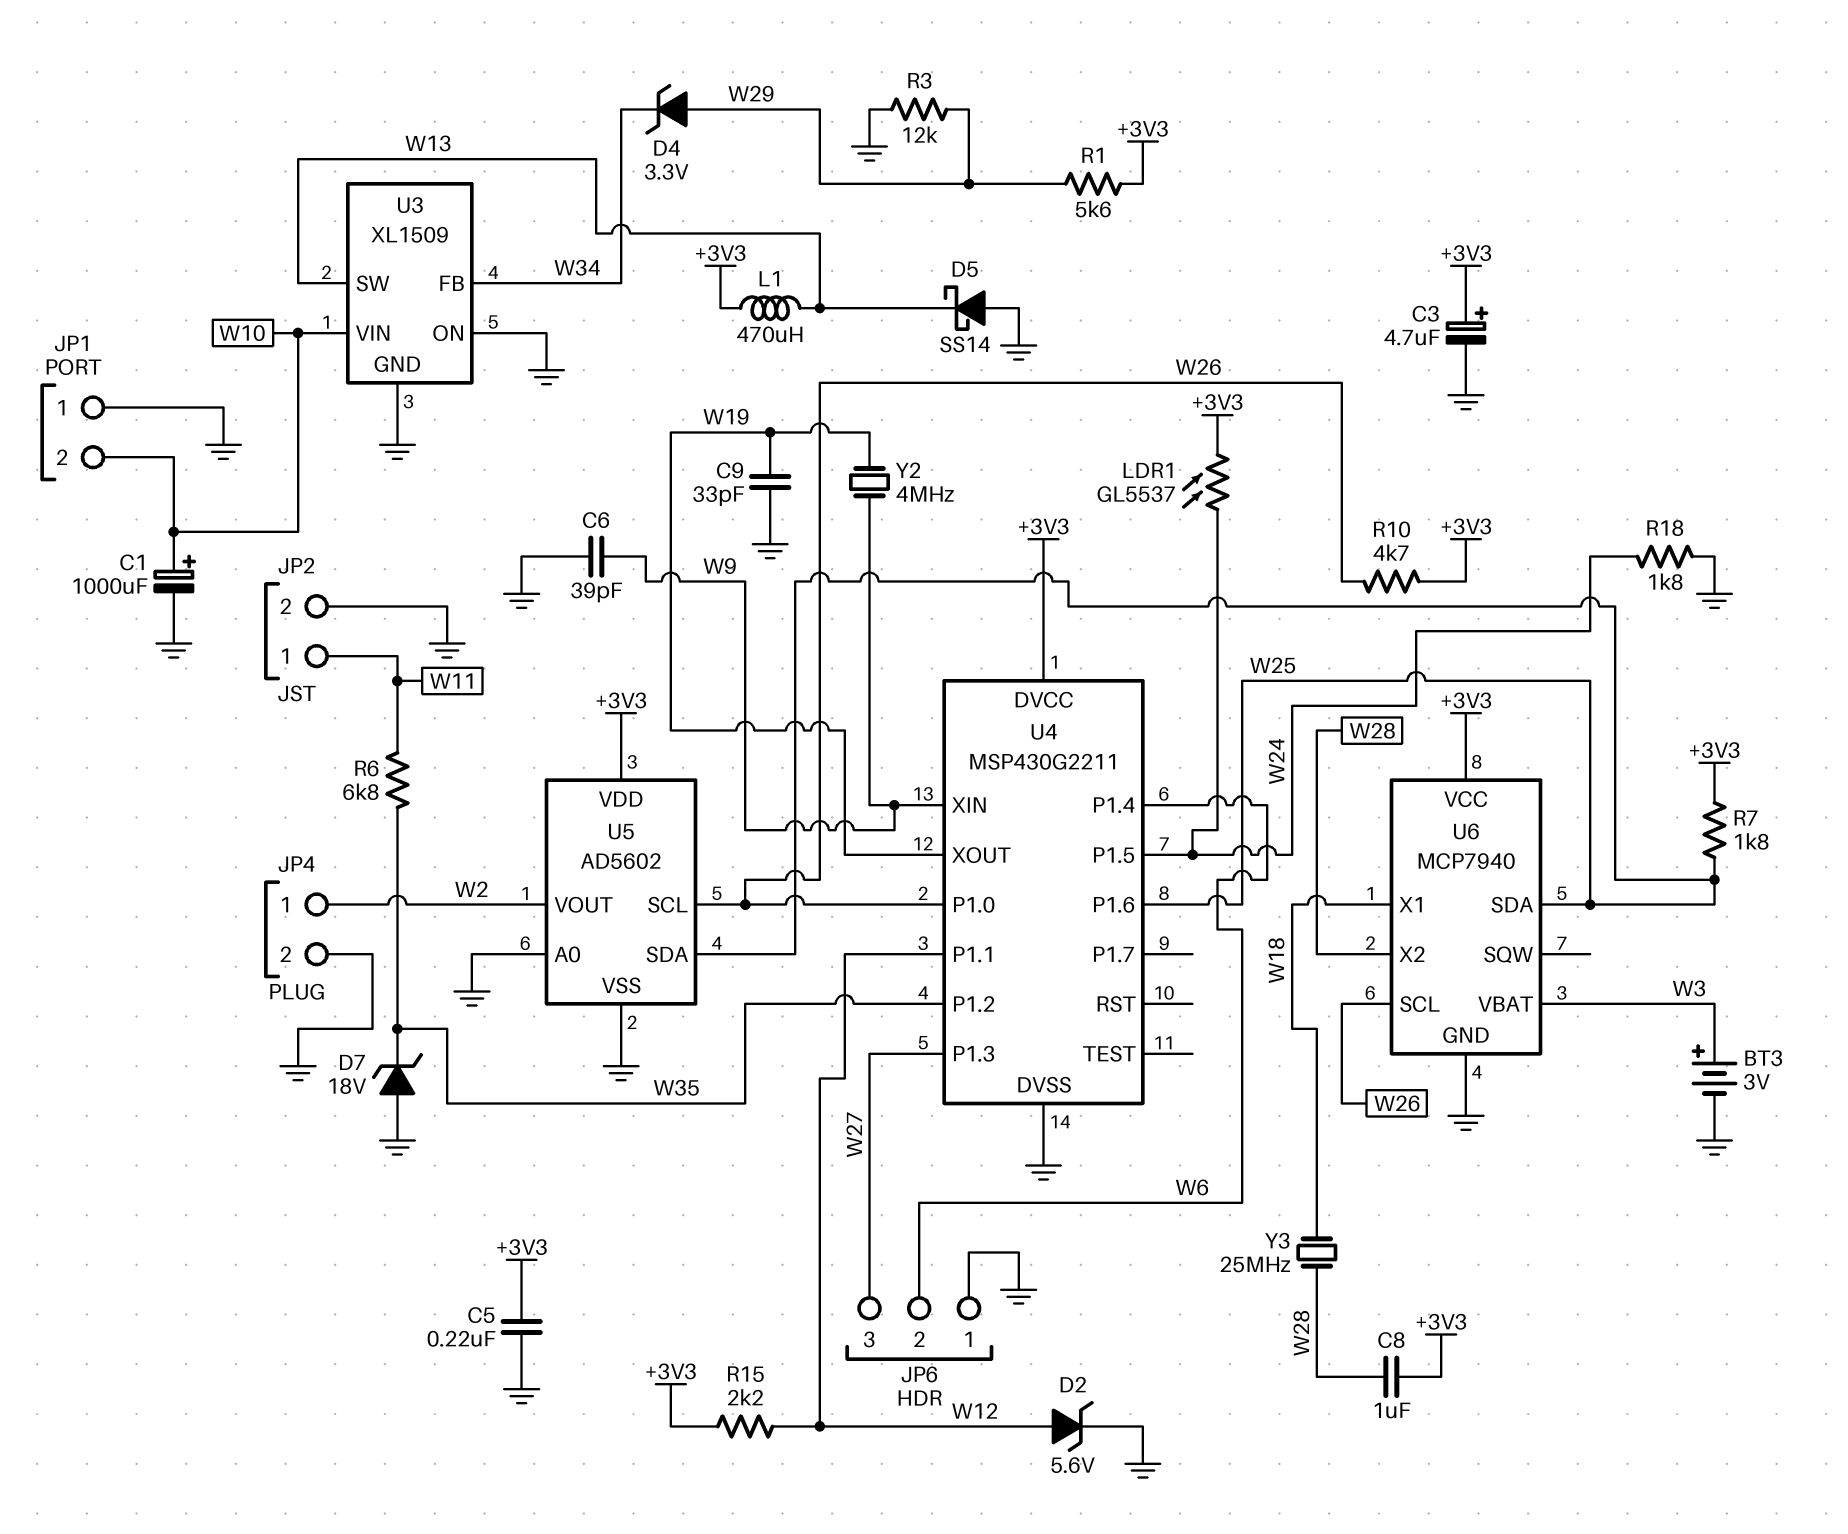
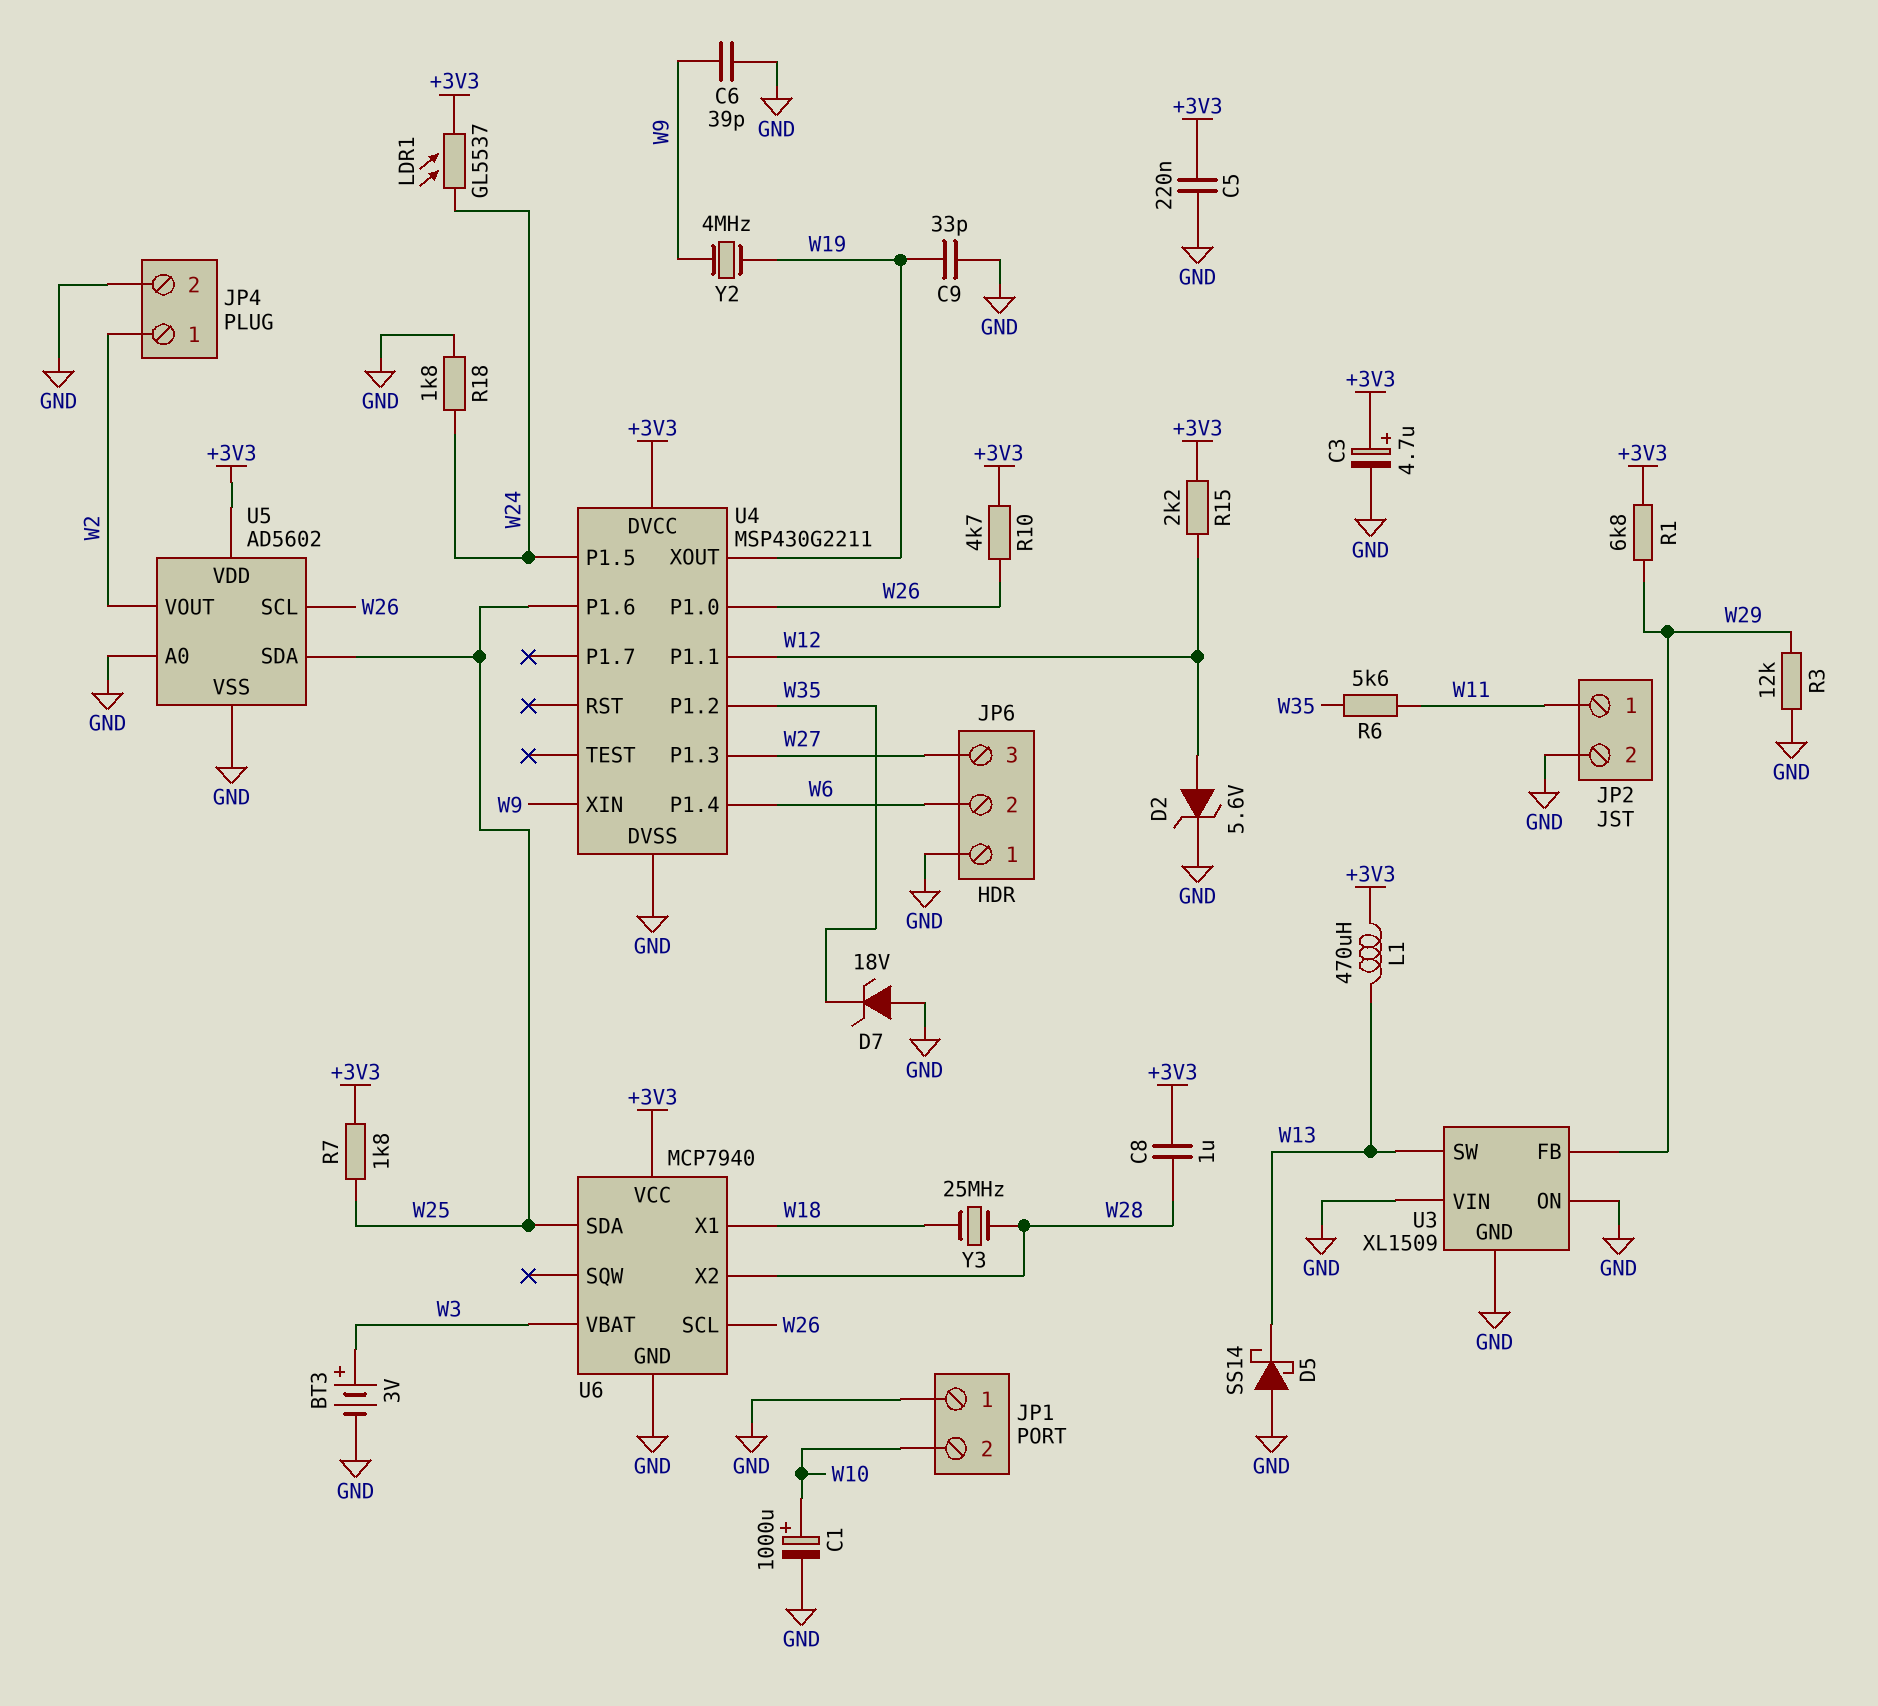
D4: zener 3.3V (A W29, K W34) -> none
R1: 5.6k (+3V3, W29) -> 6.8k (+3V3, W29)
R6: 6.8k (W11, W35) -> 5.6k (W11, W35)
U3 pin FB: W34 -> W29
U3 pin VIN: W10 -> GND

